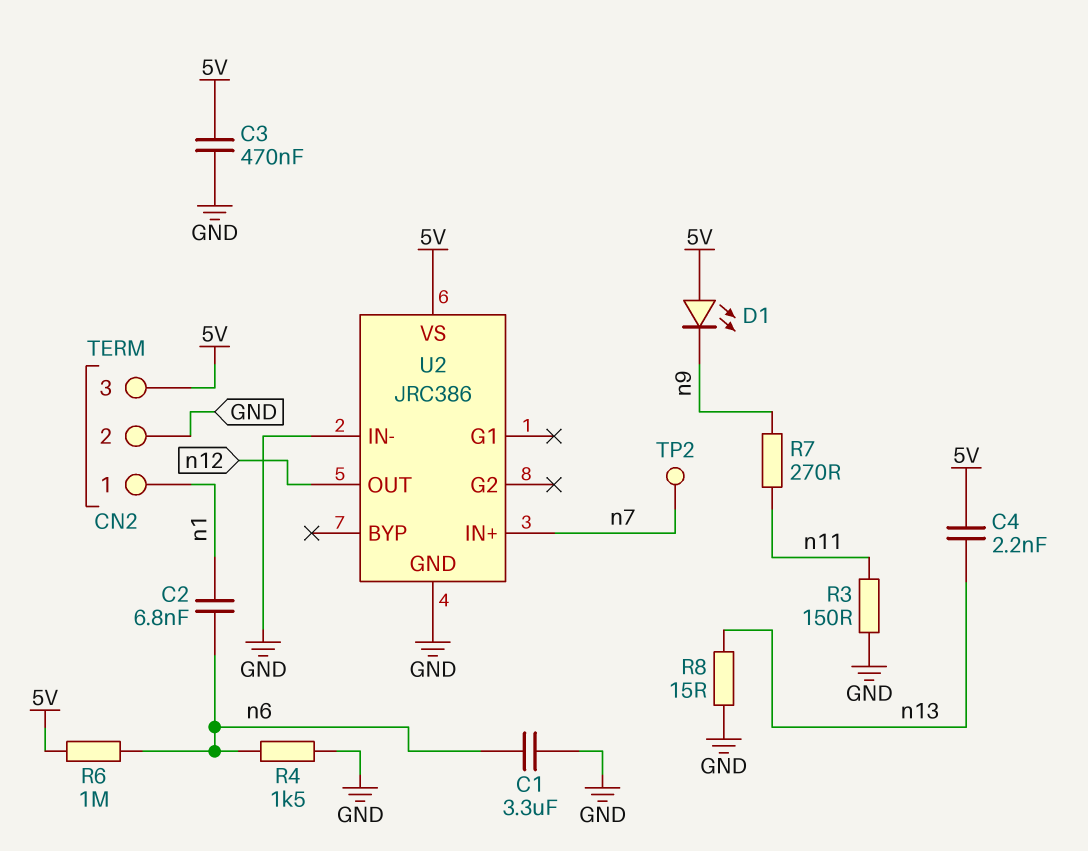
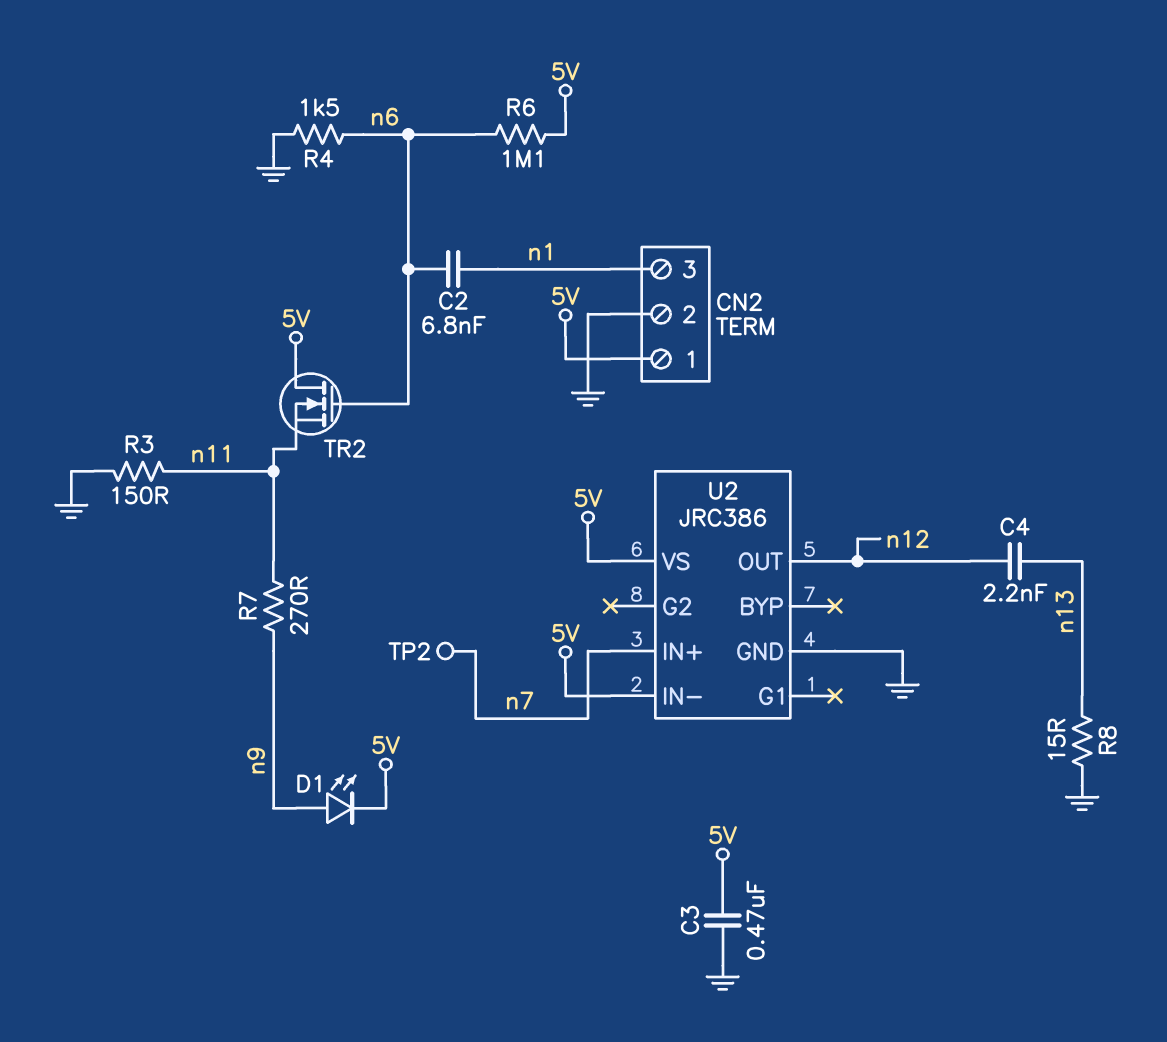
C1: 3.3uF (GND, n6) -> none
C4: 2.2nF (5V, n13) -> 2.2nF (n12, n13)
CN2 pin 1: n1 -> 5V
CN2 pin 3: 5V -> n1
D1: LED (A 5V, K n9) -> LED (A n9, K 5V)
R6: 1M (5V, n6) -> 1.1M (5V, n6)
TR2: none -> NMOS (G n6, D 5V, S n11)
U2 pin IN-: GND -> 5V

